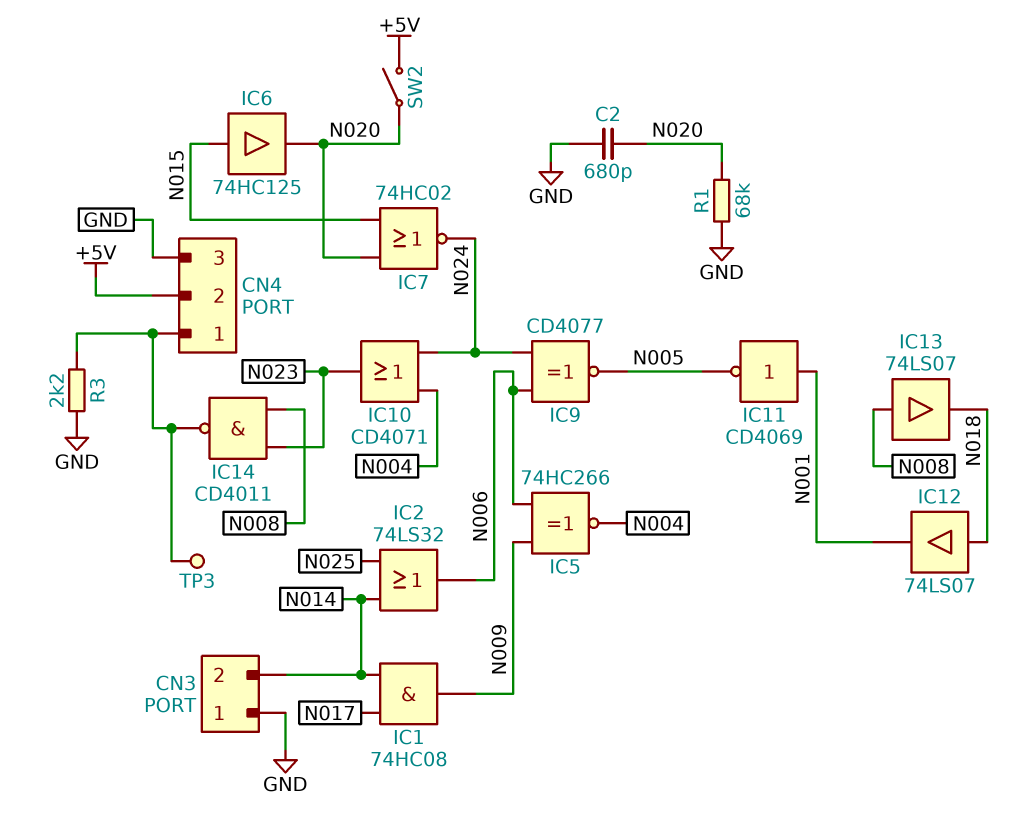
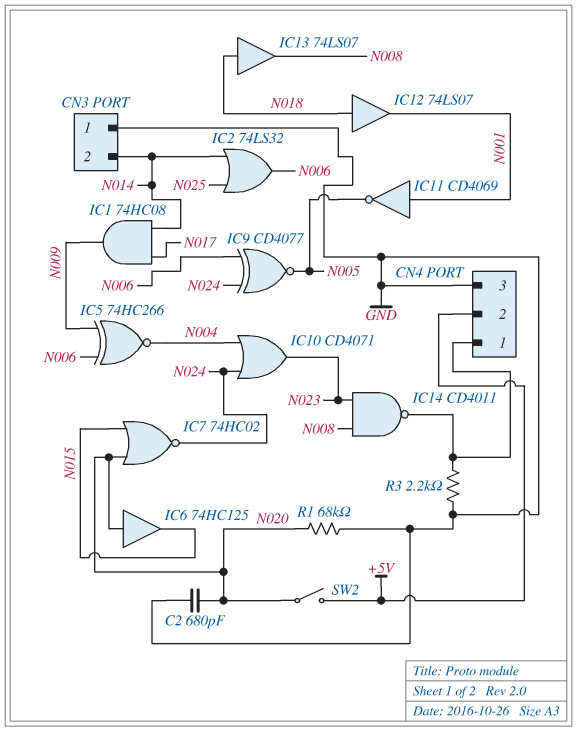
IC6: buffer 74HC125 (in N015, out N020) -> buffer 74HC125 (in N020, out N015)
IC13: buffer 74LS07 (in N008, out N018) -> buffer 74LS07 (in N018, out N008)
TP3: test point (CN4/1) -> none

